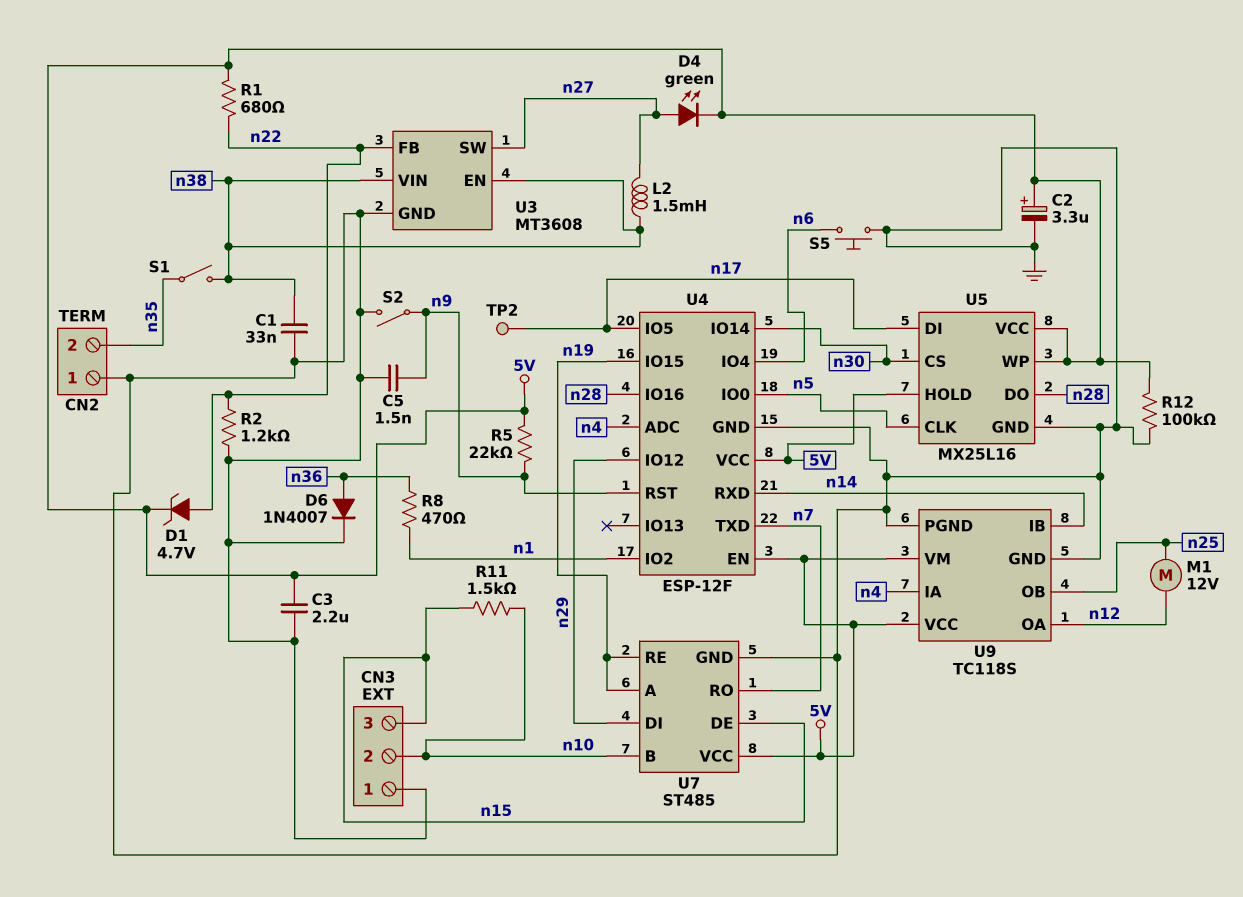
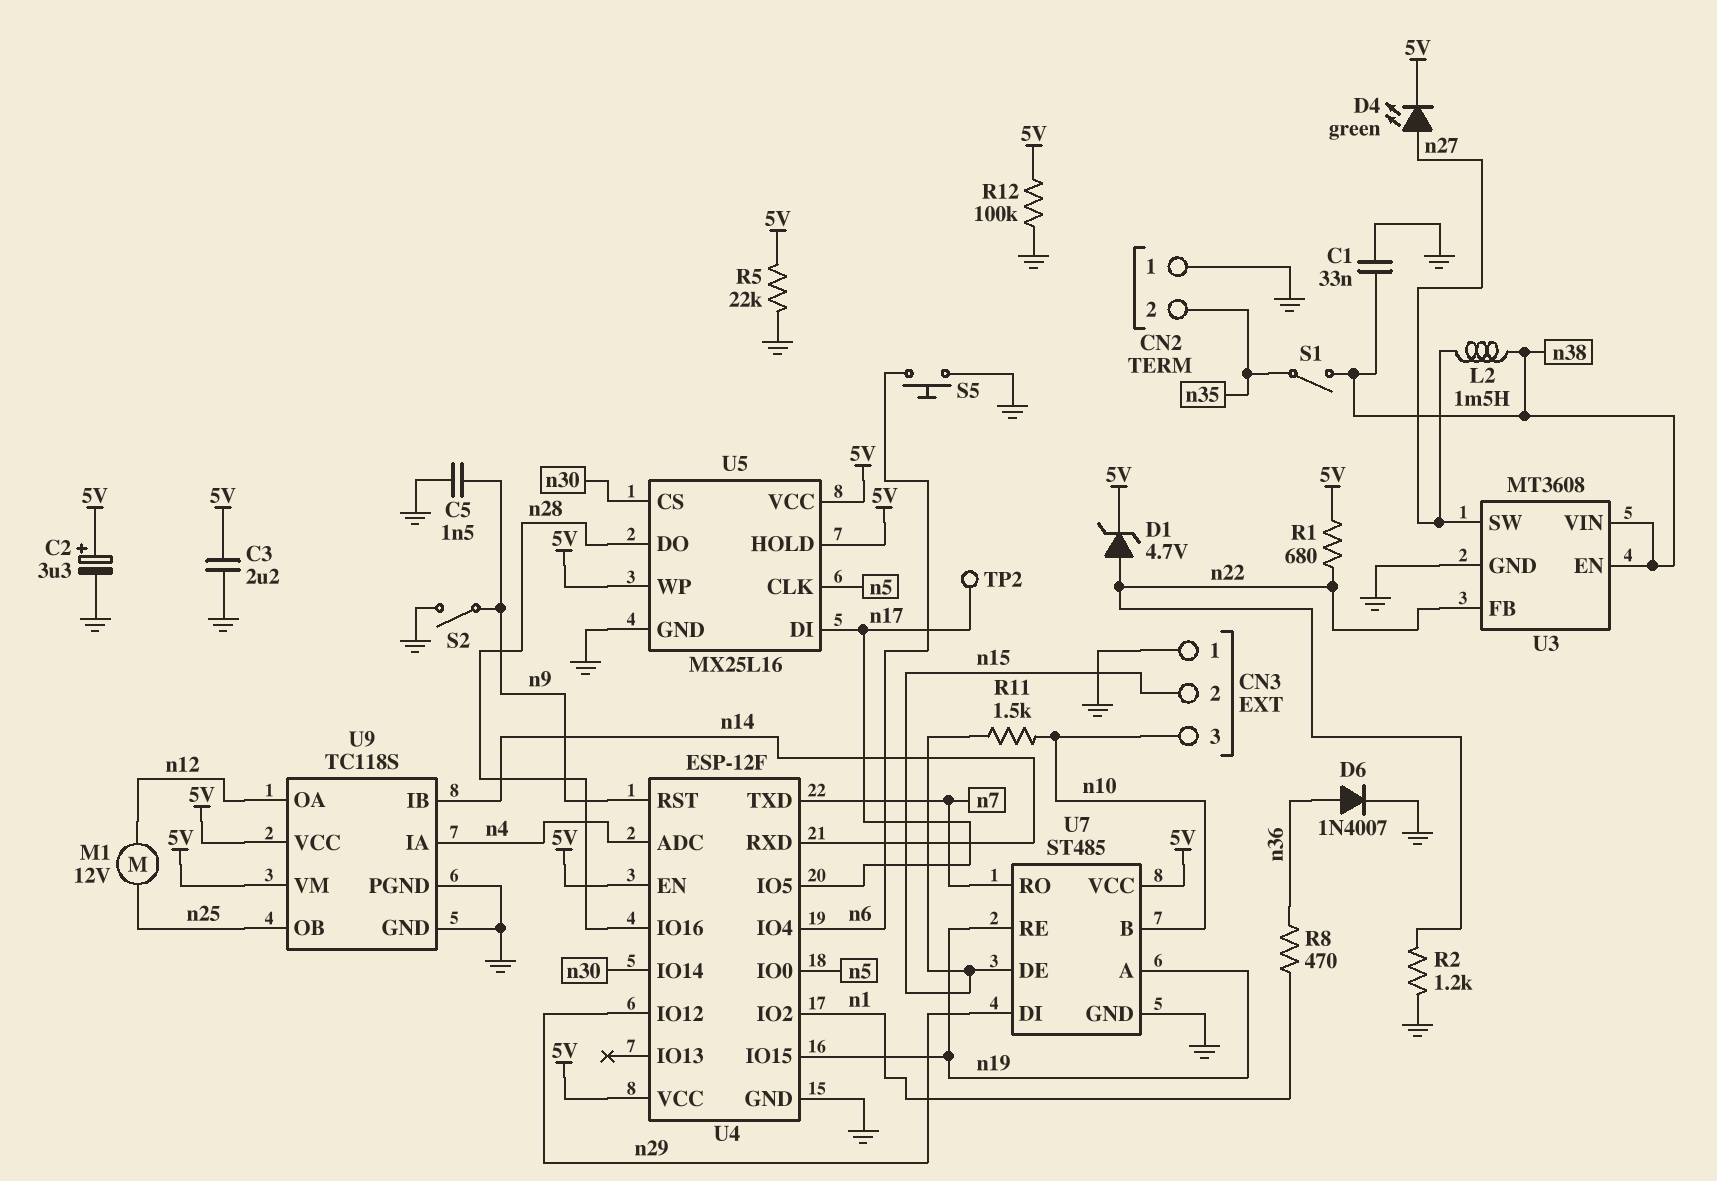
CN3 pin 2: n10 -> n15
CN3 pin 3: n15 -> n10
R5: 22k (5V, n9) -> 22k (5V, GND)

